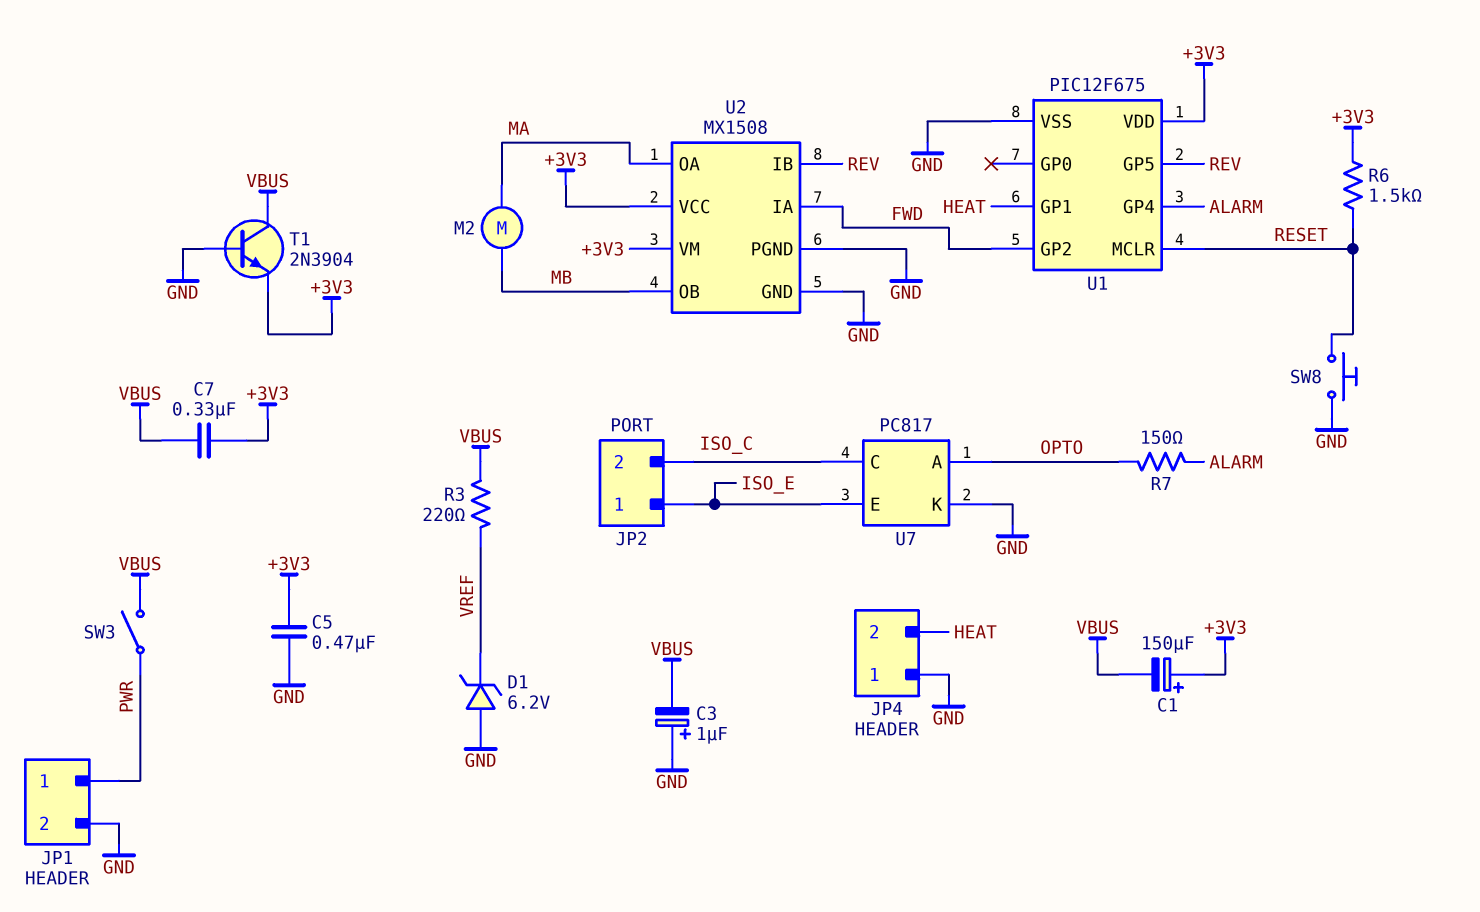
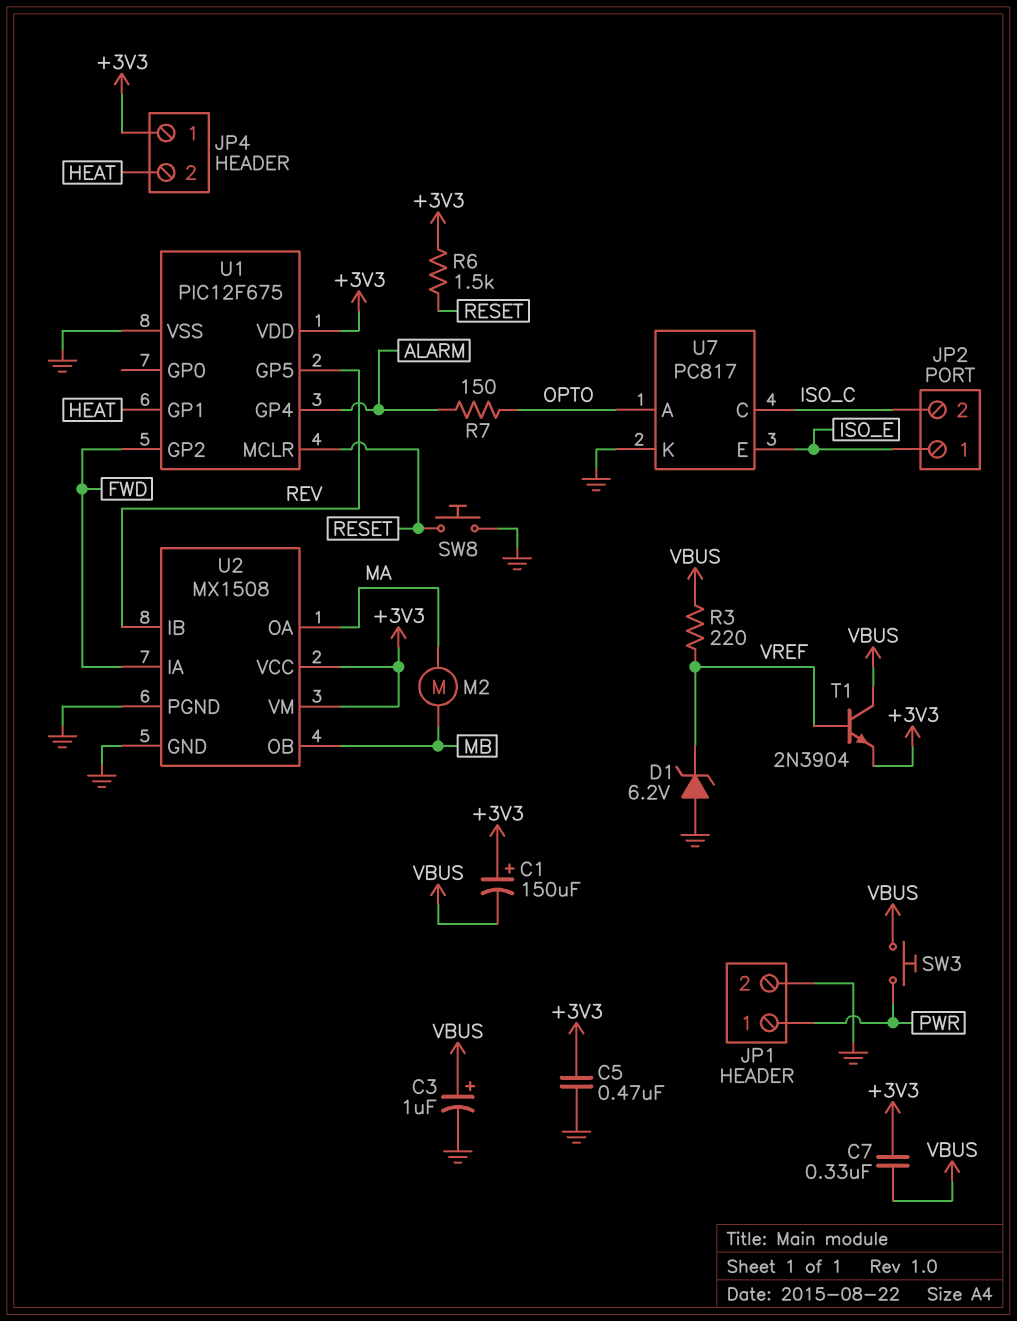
C3: 1uF (plus GND, minus VBUS) -> 1uF (plus VBUS, minus GND)
JP4 pin 1: GND -> +3V3
SW3: switch (PWR, VBUS) -> button (PWR, VBUS)
T1: NPN 2N3904 (B GND, C VBUS, E +3V3) -> NPN 2N3904 (B VREF, C VBUS, E +3V3)

